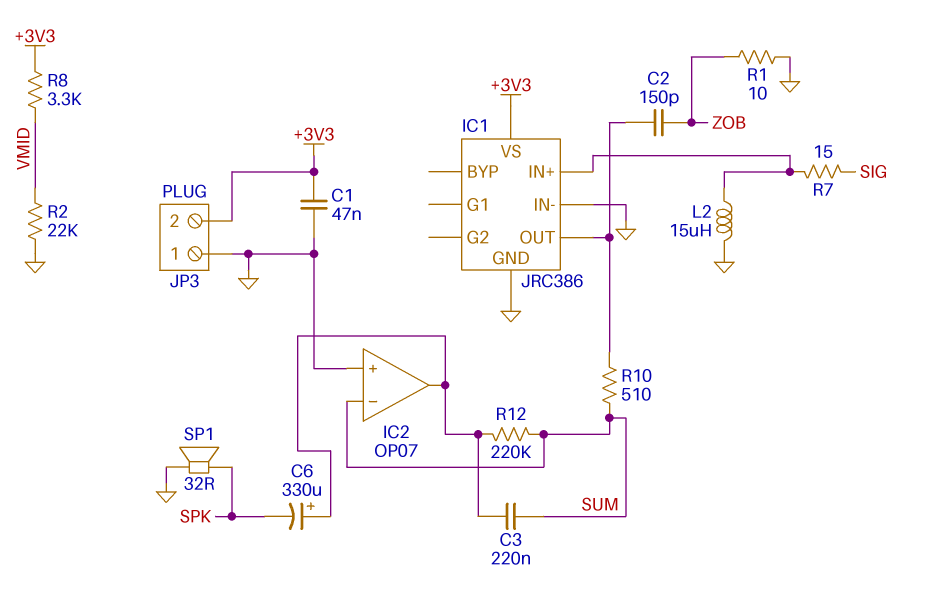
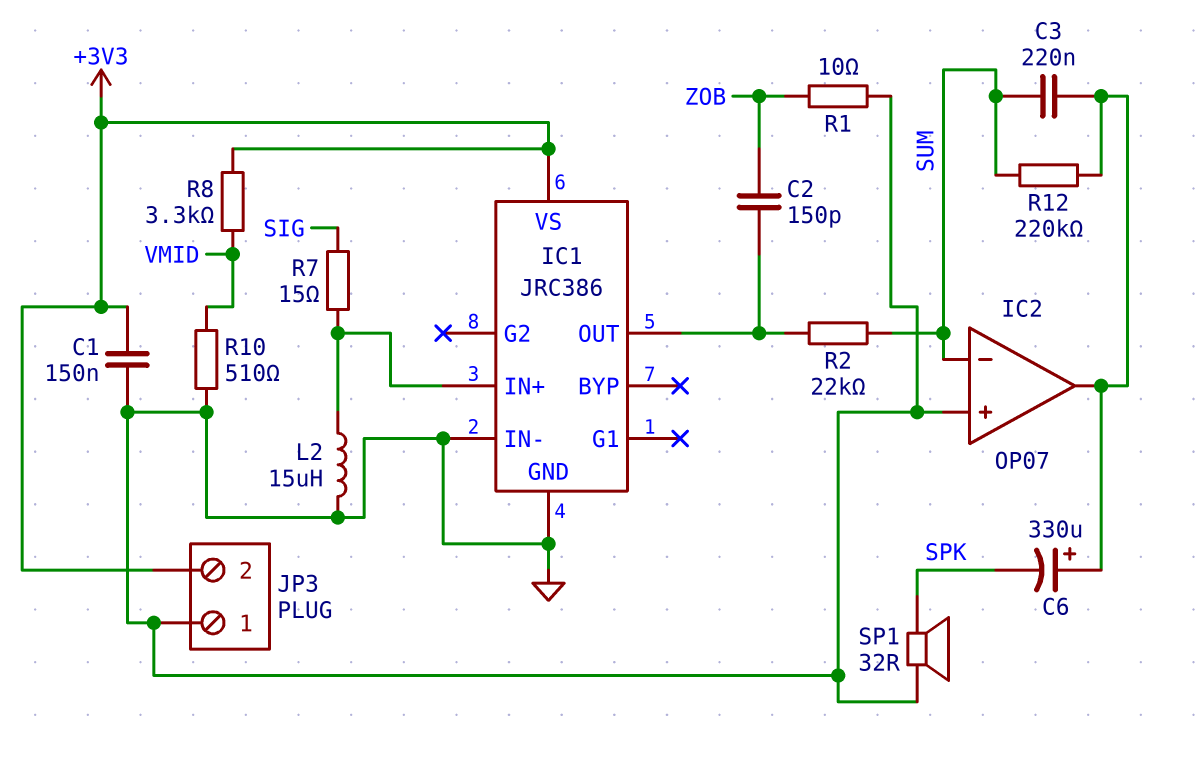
C1: 47nF (+3V3, GND) -> 150nF (+3V3, GND)
R2: 22k (GND, VMID) -> 22k (IC1/OUT, SUM)
R10: 510 (IC1/OUT, SUM) -> 510 (GND, VMID)

